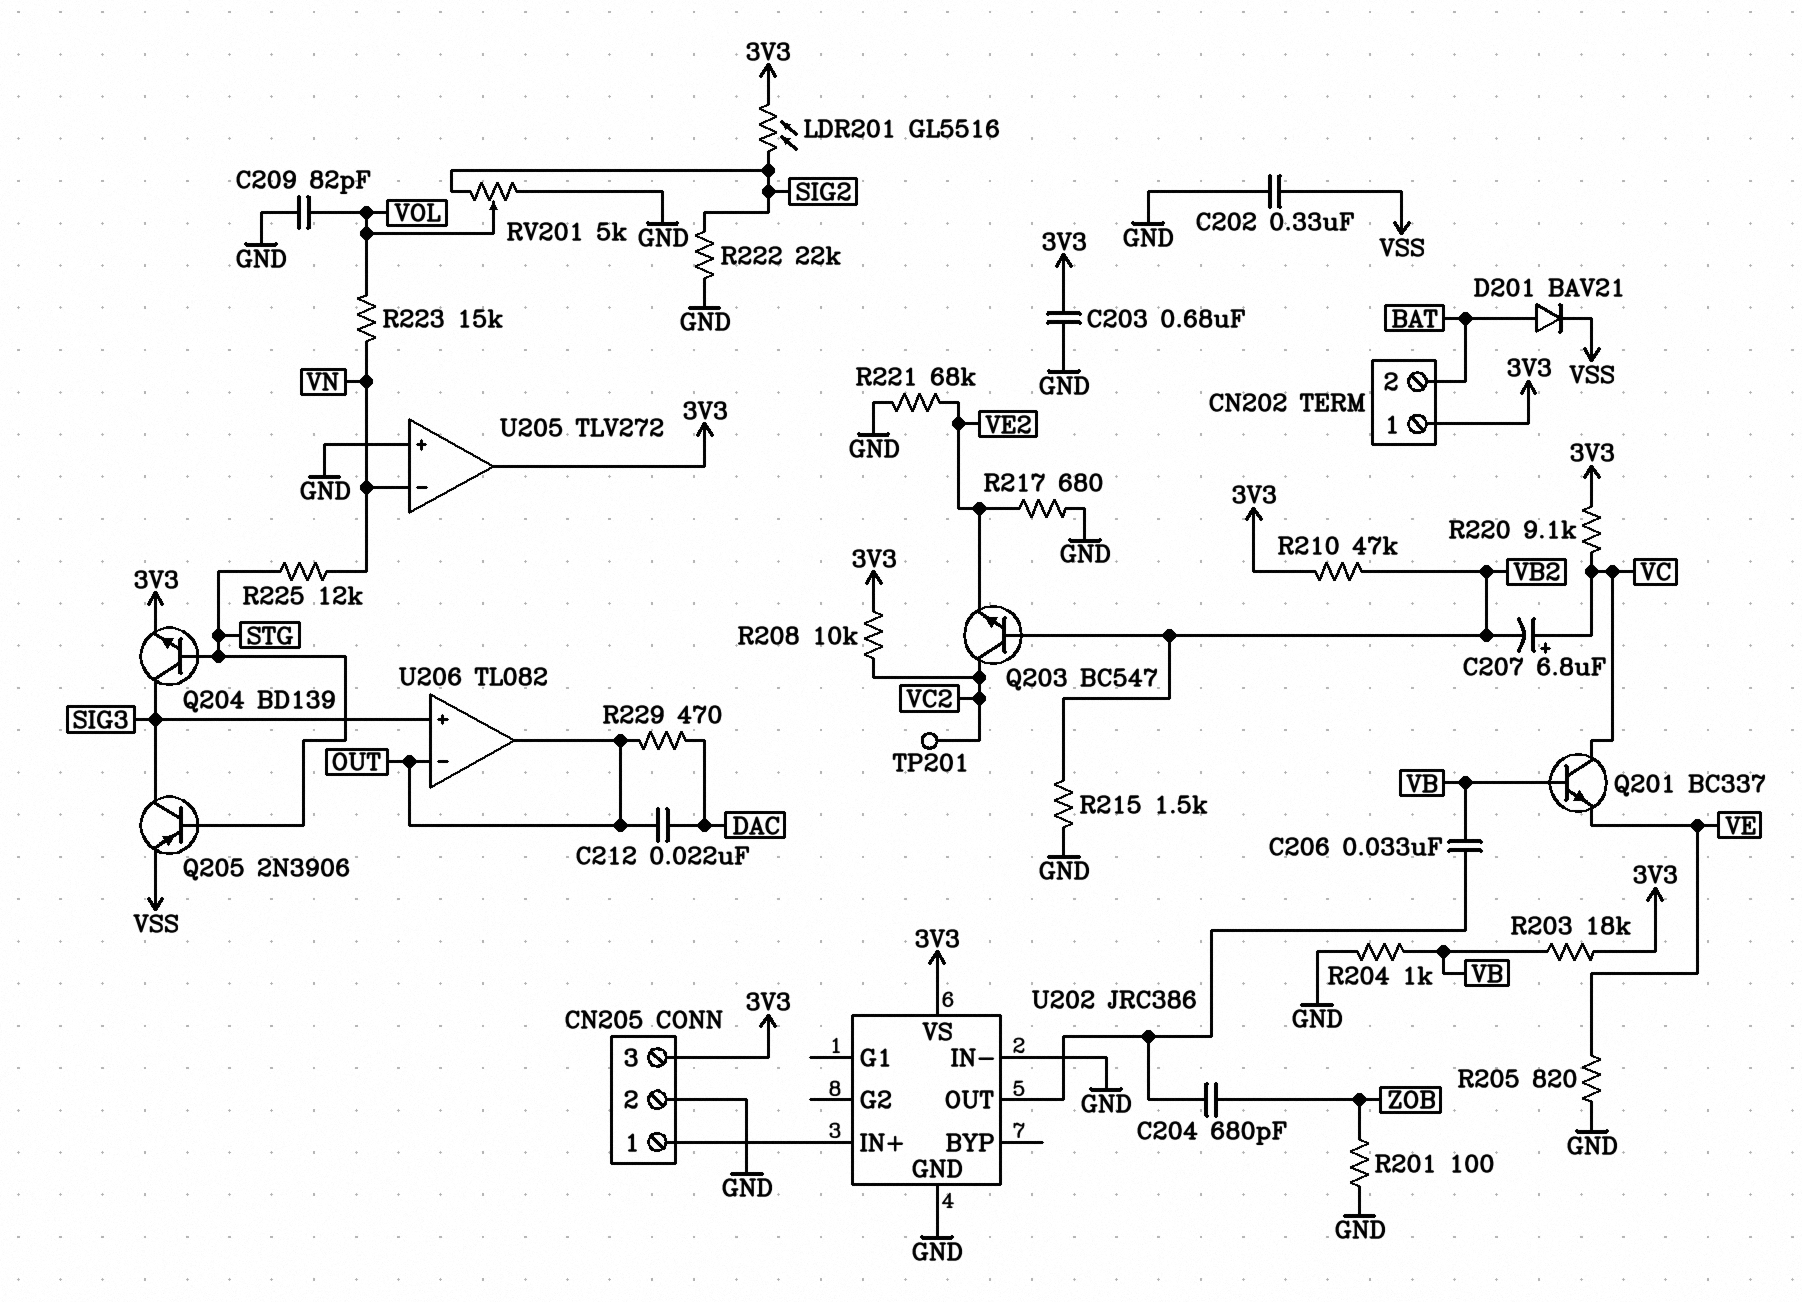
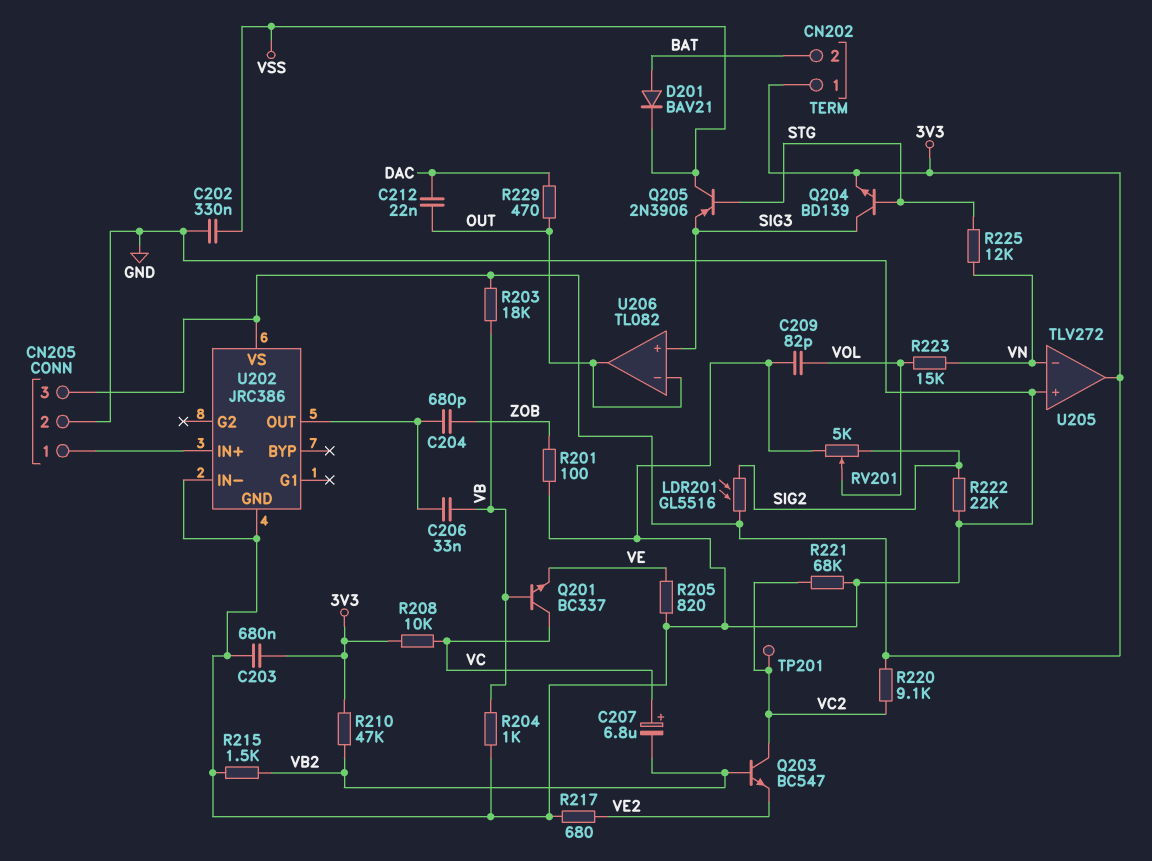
Q205: PNP 2N3906 (B STG, C SIG3, E VSS) -> PNP 2N3906 (B STG, C VSS, E SIG3)
R208: 10k (3V3, VC2) -> 10k (3V3, VC)
R220: 9.1k (3V3, VC) -> 9.1k (3V3, VC2)
R221: 68k (GND, VE2) -> 68k (GND, VC2)

